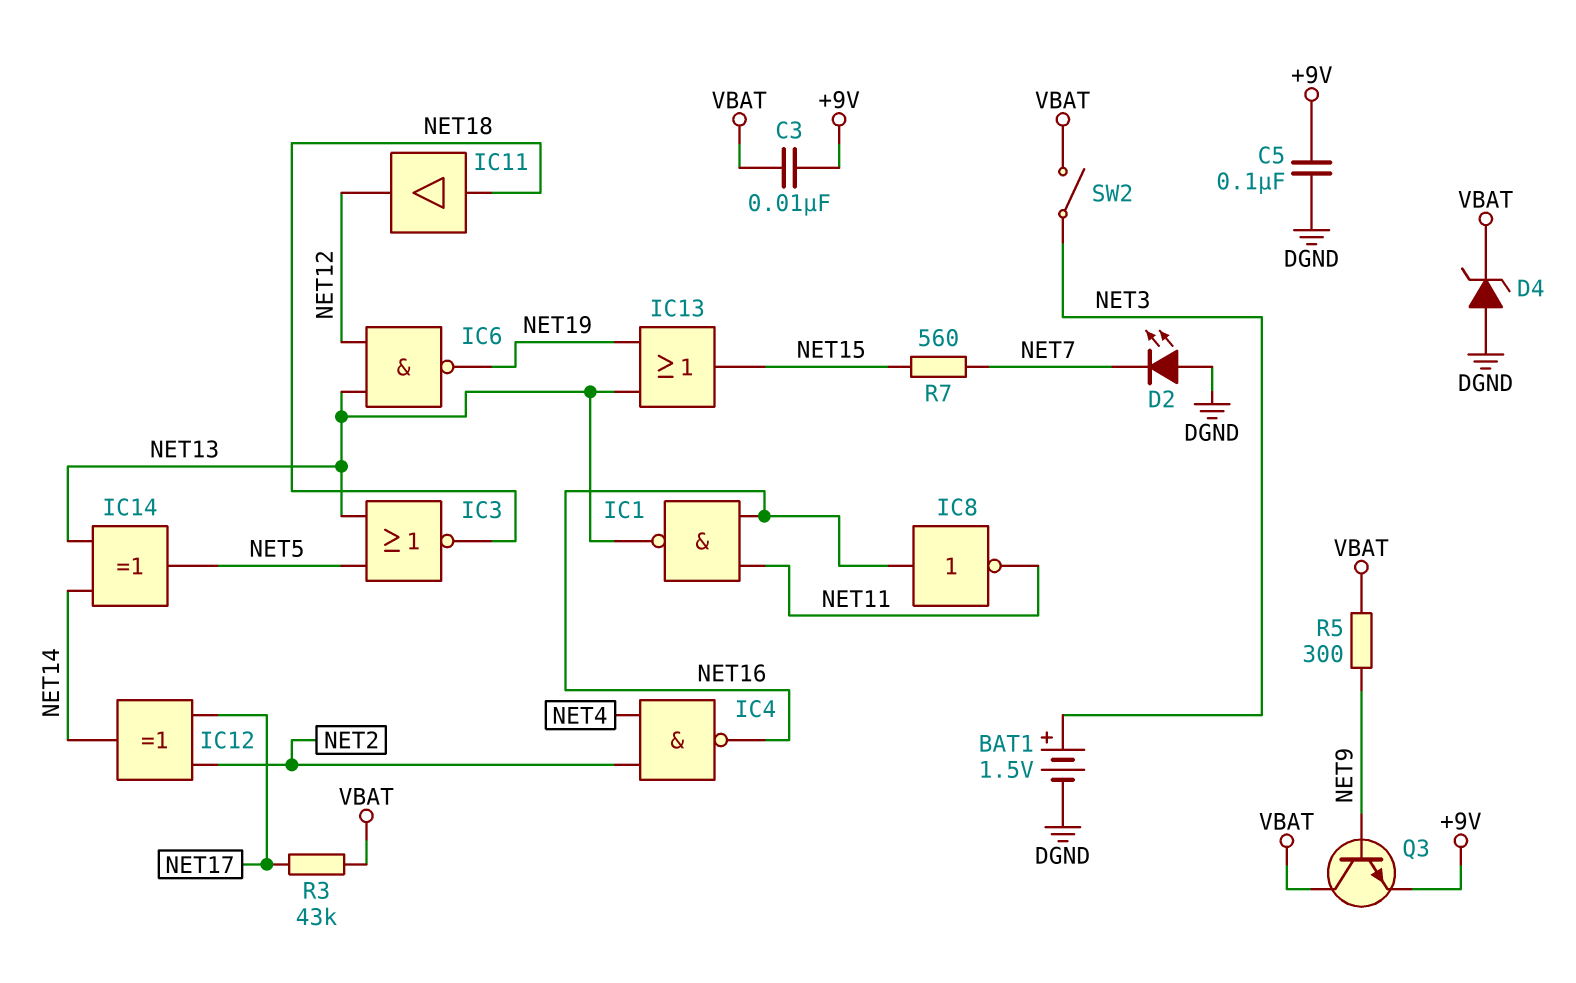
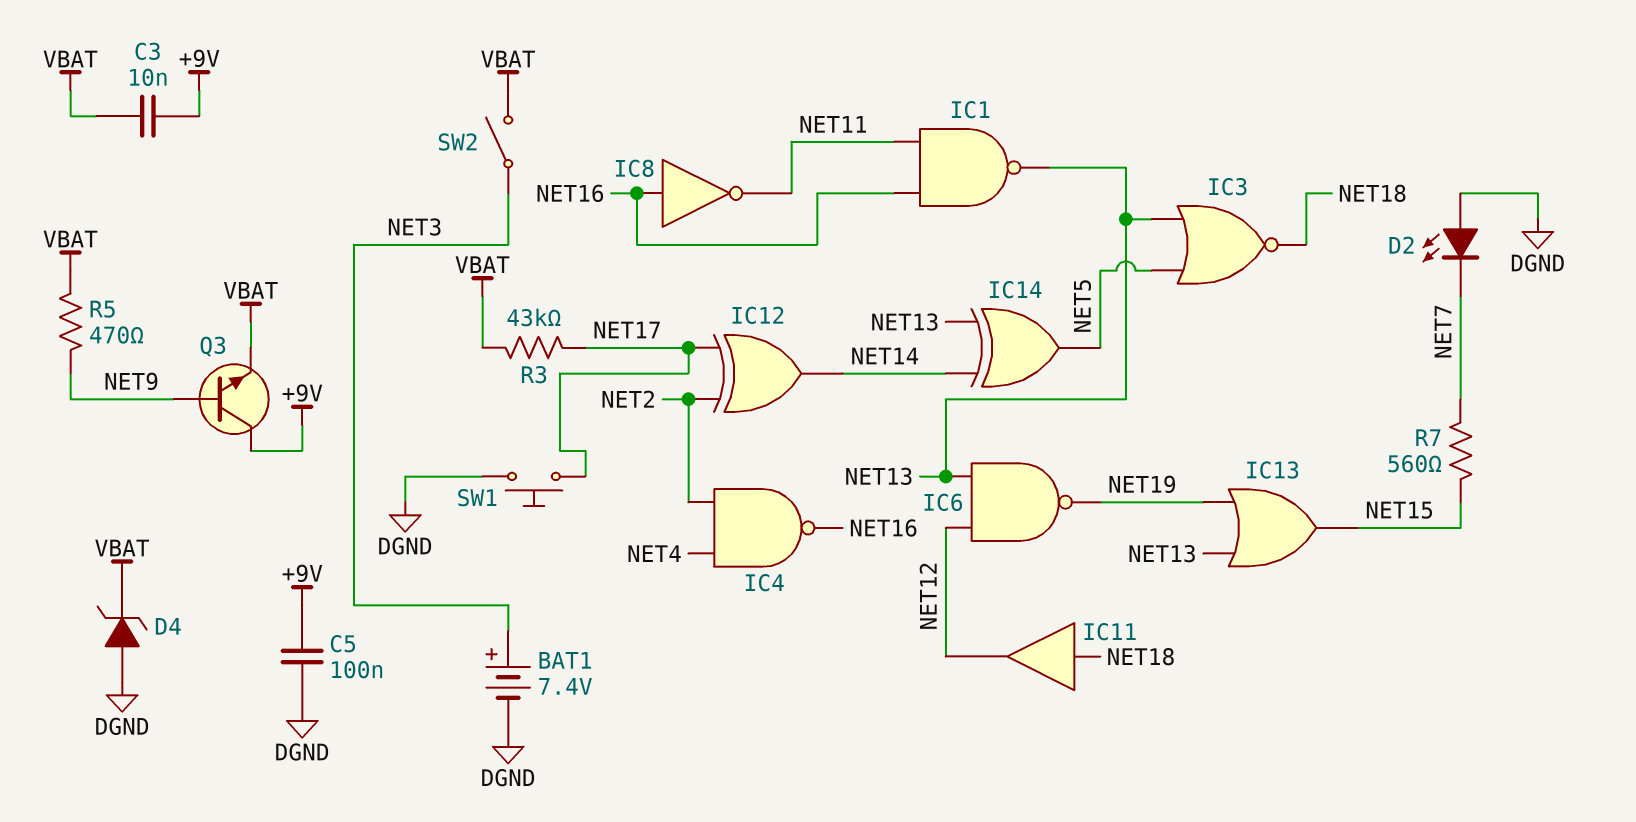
BAT1: 1.5V (plus NET3, minus DGND) -> 7.4V (plus NET3, minus DGND)
Q3: NPN (B NET9, C VBAT, E +9V) -> NPN (B NET9, C +9V, E VBAT)
R5: 300 (NET9, VBAT) -> 470 (NET9, VBAT)
SW1: none -> button (DGND, NET17)

